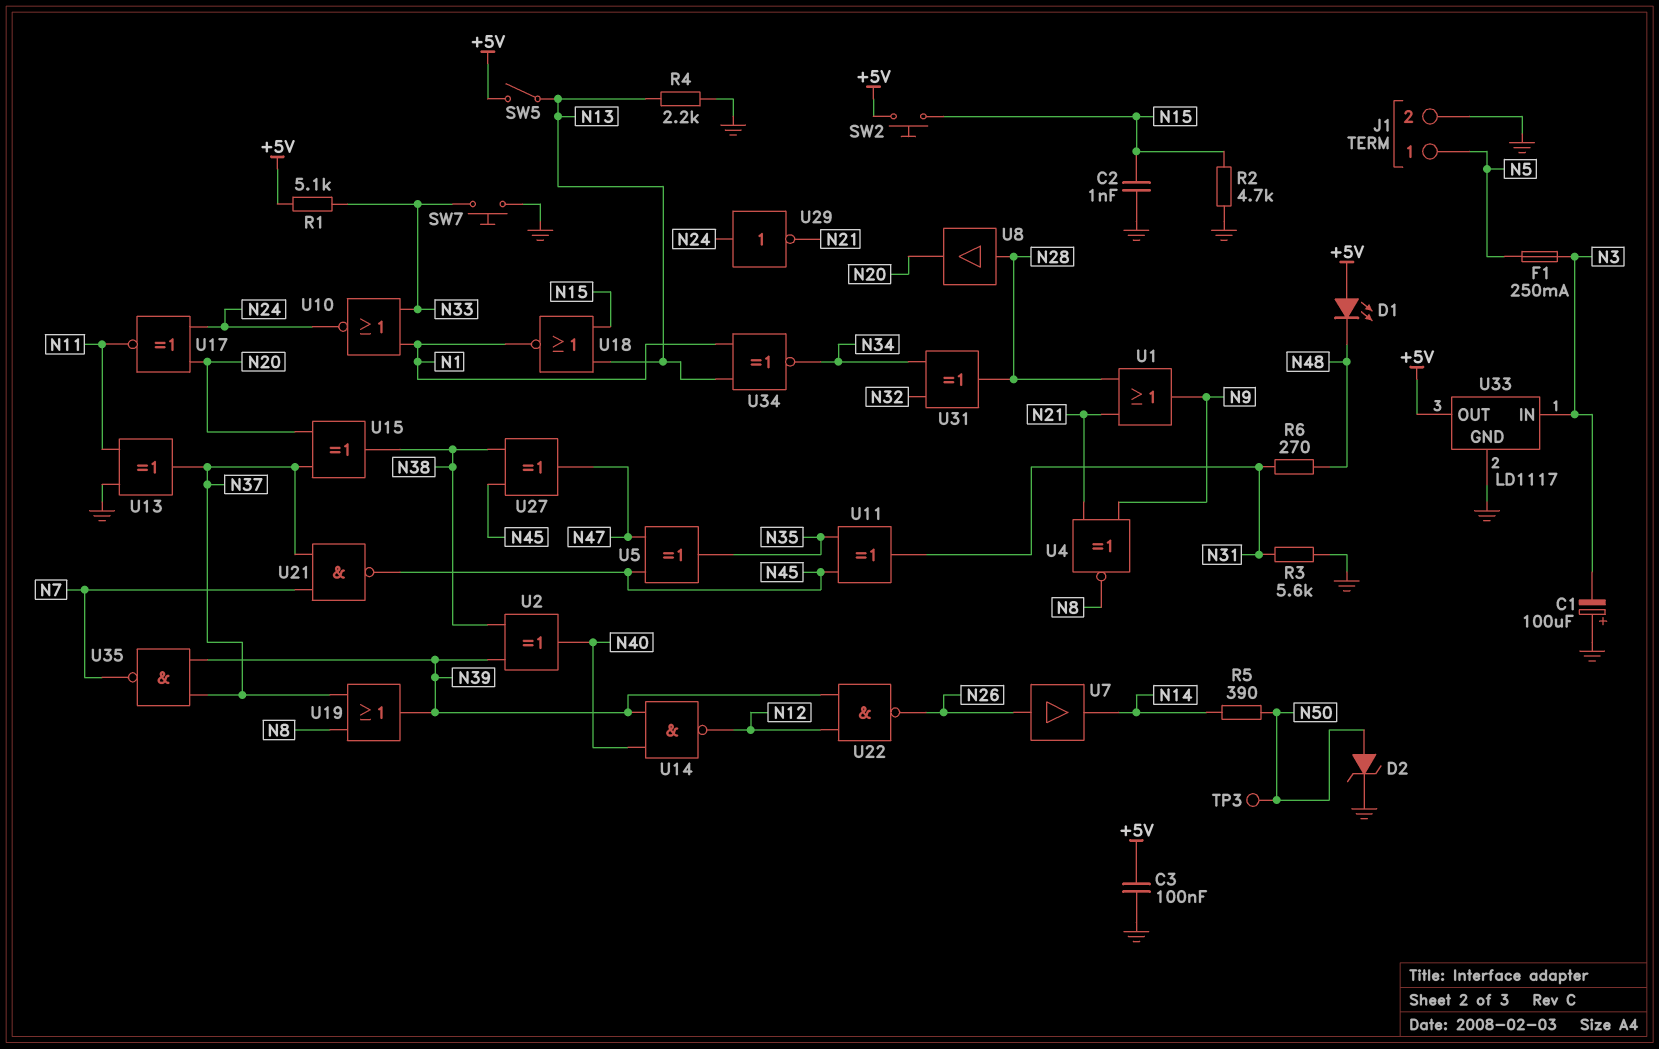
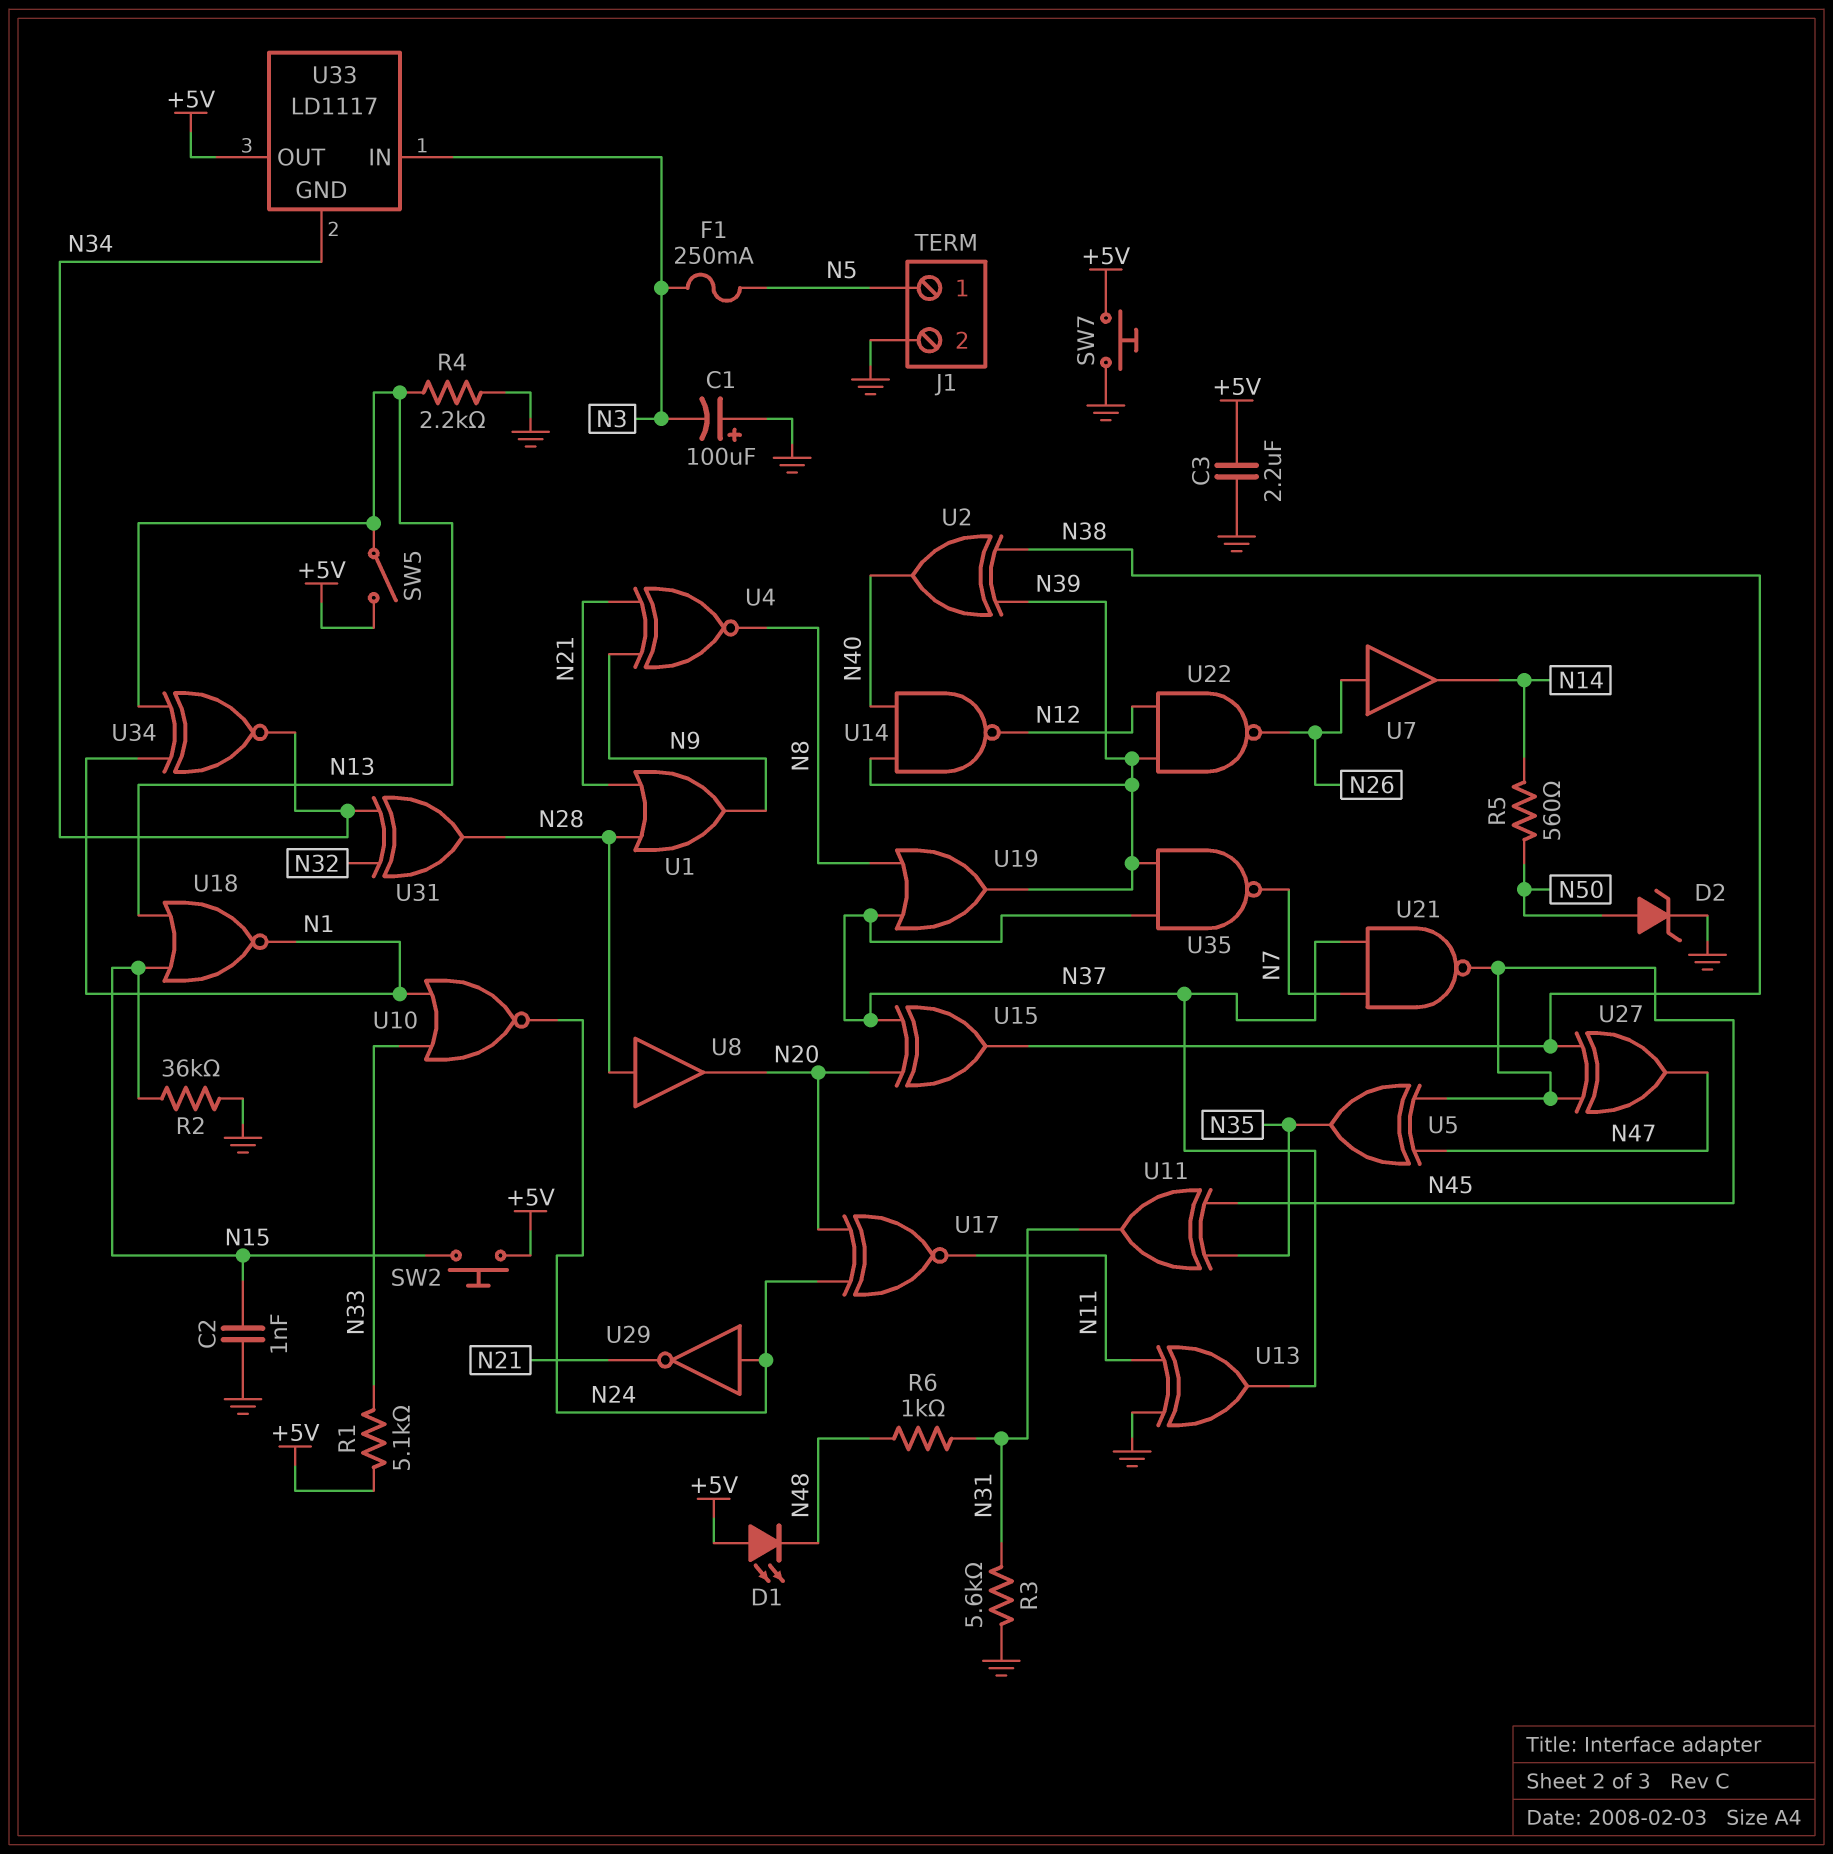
C3: 100nF (+5V, GND) -> 2.2uF (+5V, GND)
R2: 4.7k (GND, N15) -> 36k (GND, N15)
R5: 390 (N14, N50) -> 560 (N14, N50)
R6: 270 (N31, N48) -> 1k (N31, N48)
SW7: button (GND, N33) -> button (+5V, GND)
TP3: test point (N50) -> none
U33 pin GND: GND -> N34

